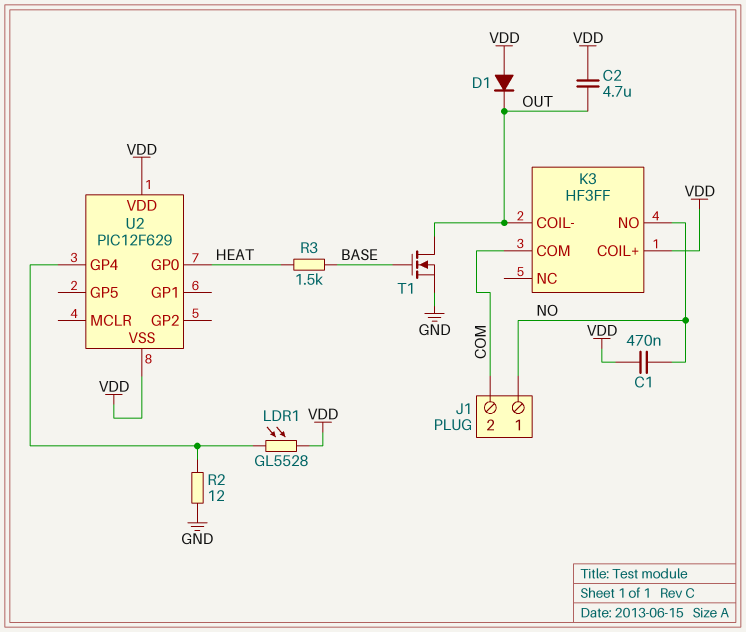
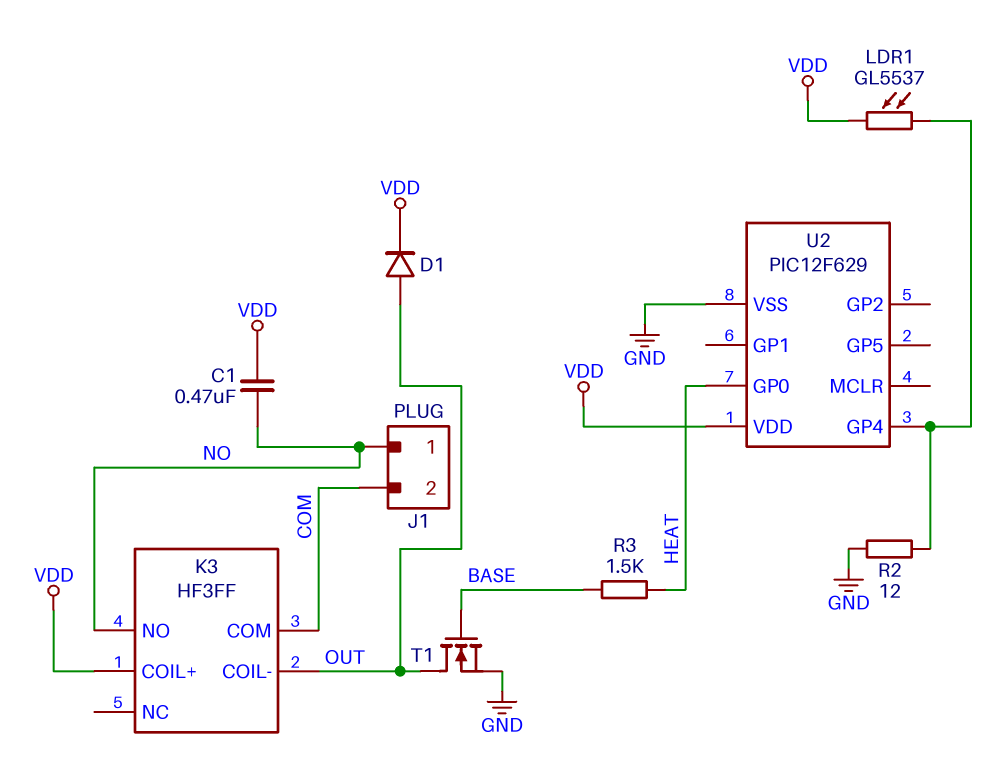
C2: 4.7uF (OUT, VDD) -> none
D1: diode (A VDD, K OUT) -> diode (A OUT, K VDD)
LDR1: GL5528 (U2/GP4, VDD) -> GL5537 (U2/GP4, VDD)
U2 pin VSS: VDD -> GND

